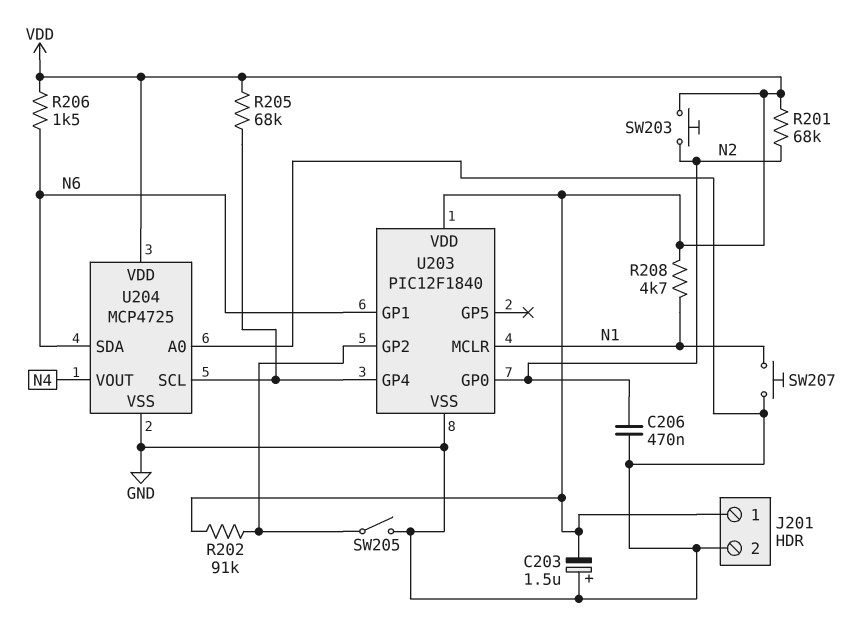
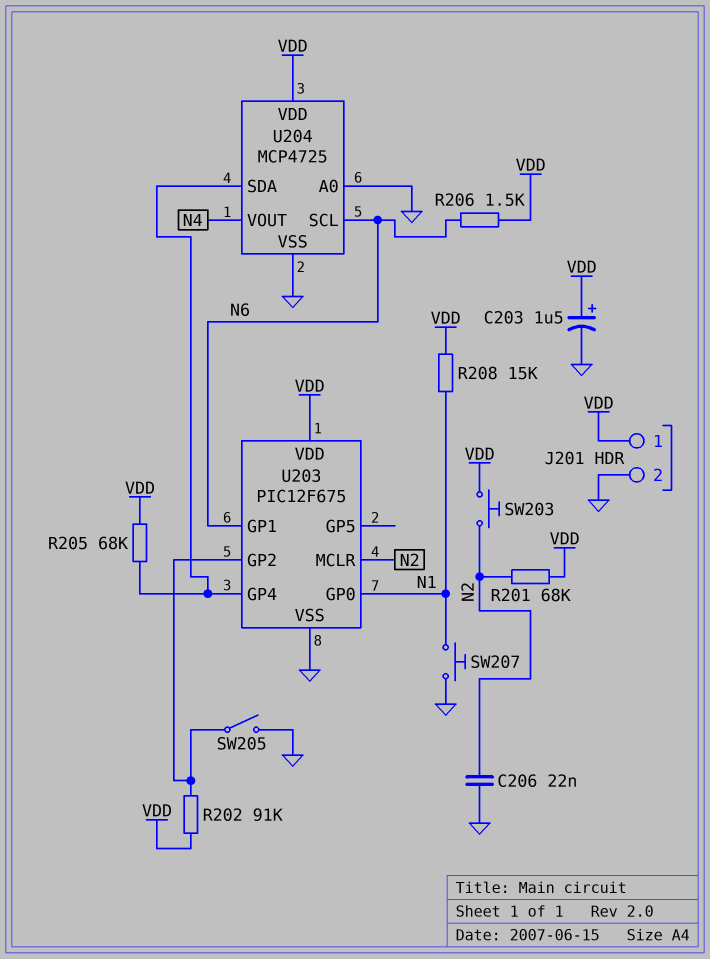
C203: 1.5uF (plus GND, minus VDD) -> 1.5uF (plus VDD, minus GND)
C206: 470nF (GND, N2) -> 22nF (GND, N2)
R208: 4.7k (N1, VDD) -> 15k (N1, VDD)
U203: PIC12F1840 -> PIC12F675
U203 pin GP0: N2 -> N1
U203 pin MCLR: N1 -> N2
U204 pin SCL: U203/GP4 -> N6
U204 pin SDA: N6 -> U203/GP4

